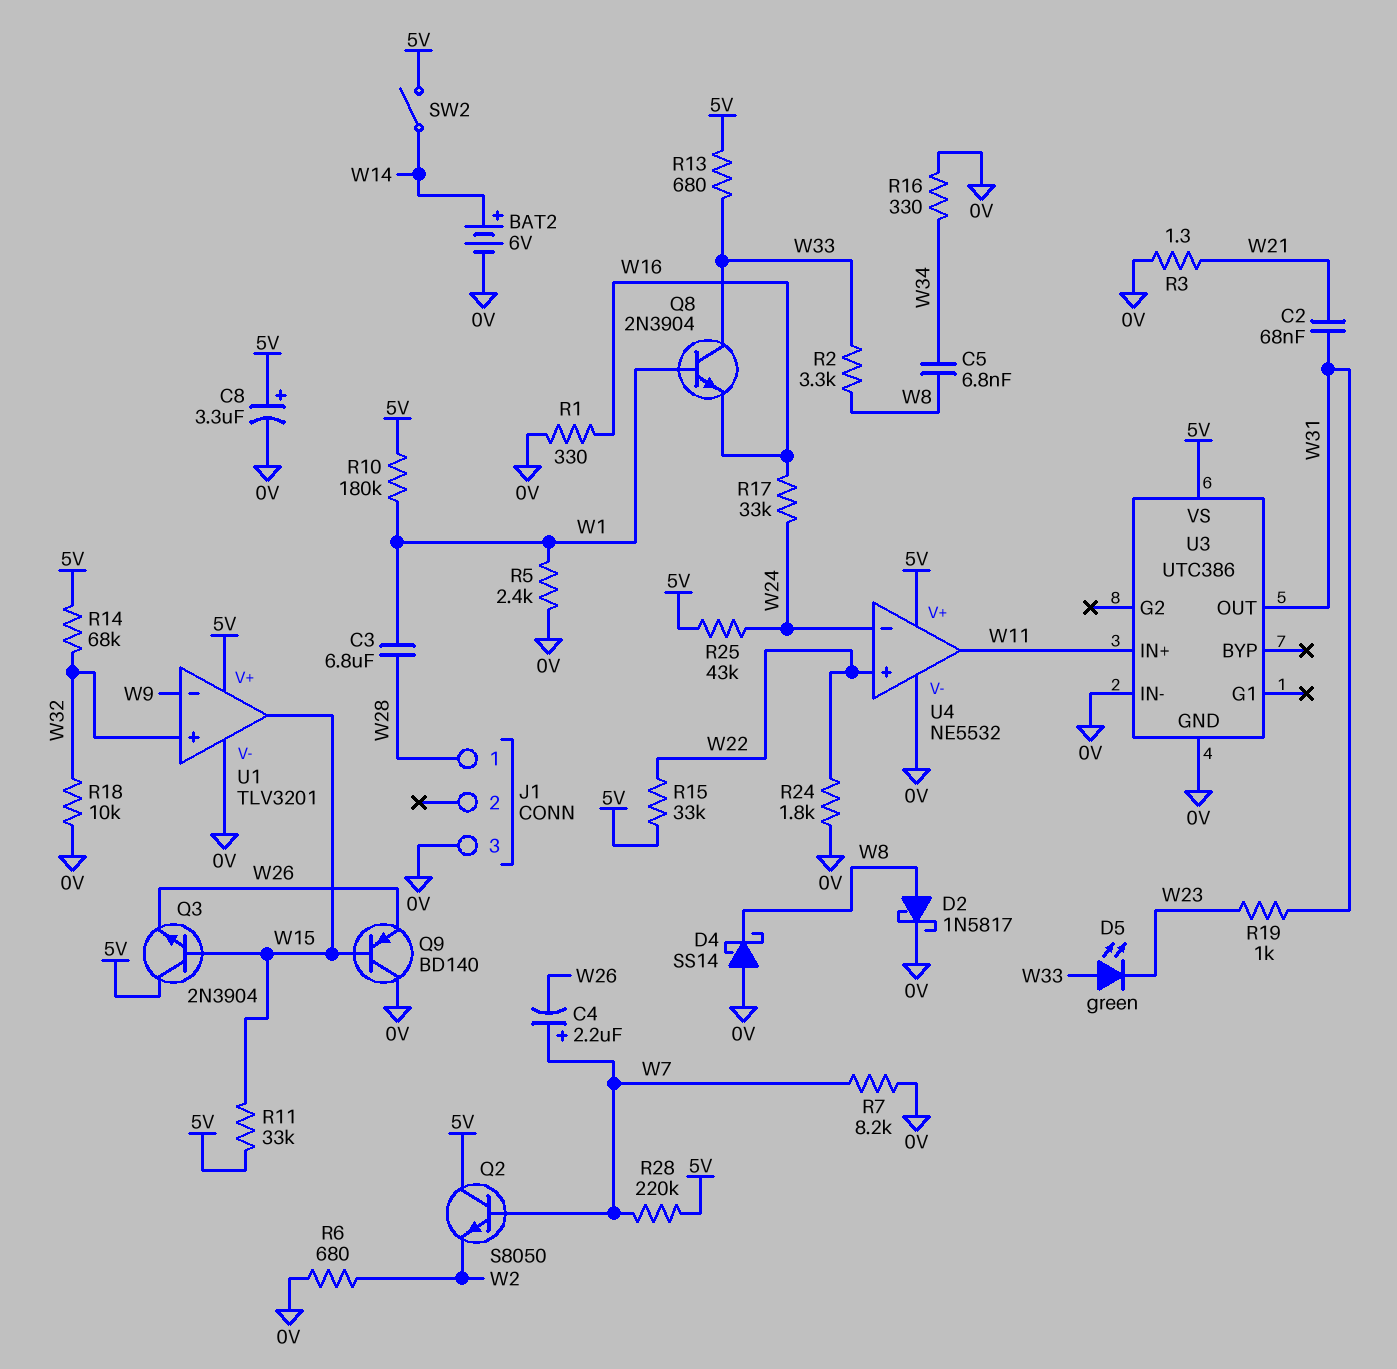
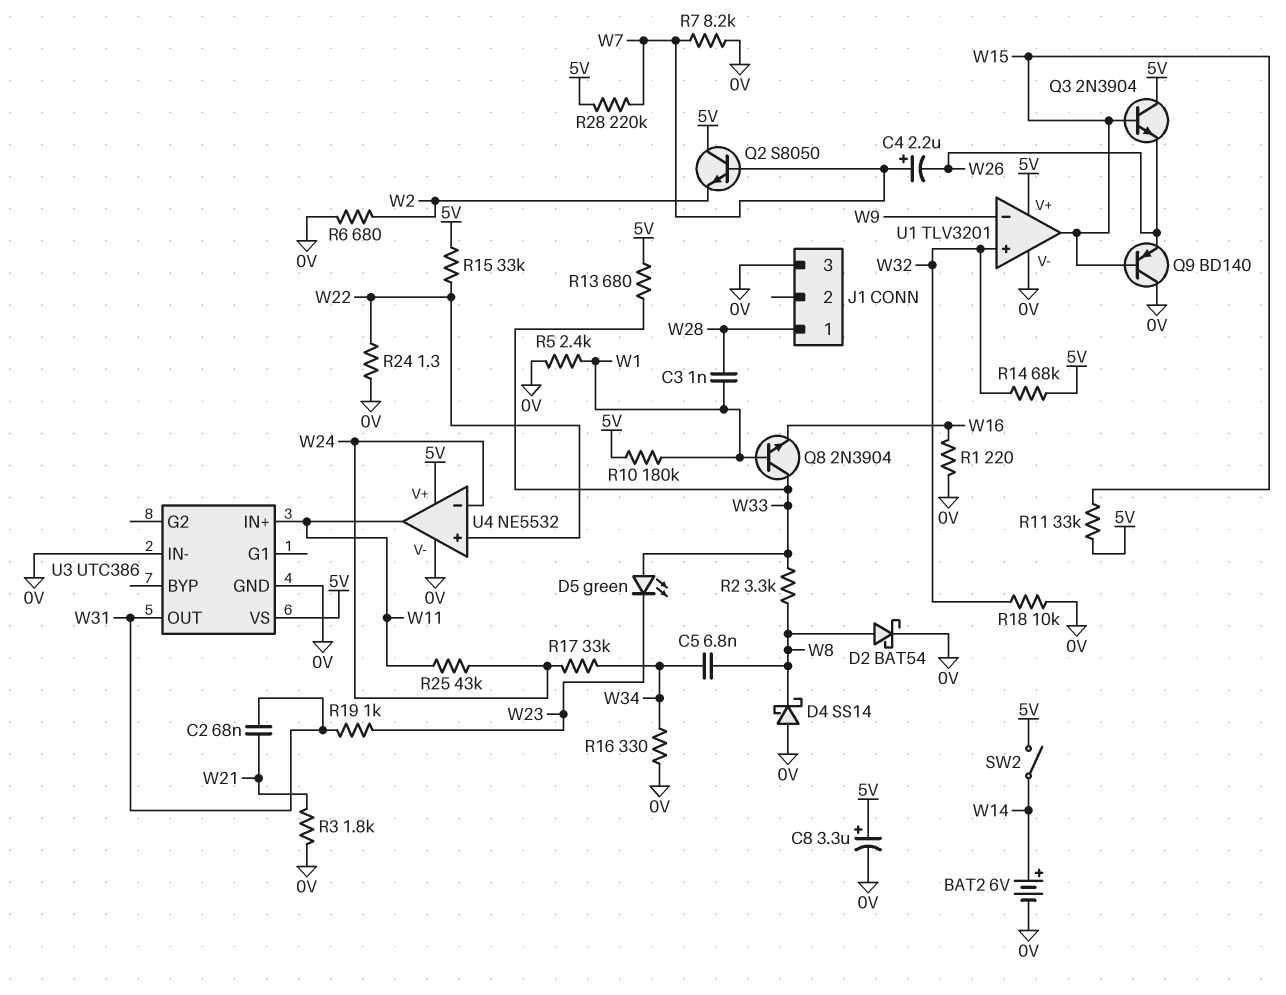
C3: 6.8uF (W1, W28) -> 1nF (W1, W28)
D2: schottky 1N5817 (A W8, K 0V) -> schottky BAT54 (A W8, K 0V)
R1: 330 (0V, W16) -> 220 (0V, W16)
R3: 1.3 (0V, W21) -> 1.8k (0V, W21)
R17: 33k (W16, W24) -> 33k (W24, W34)
R24: 1.8k (0V, W22) -> 1.3 (0V, W22)
R25: 43k (5V, W24) -> 43k (W11, W24)

